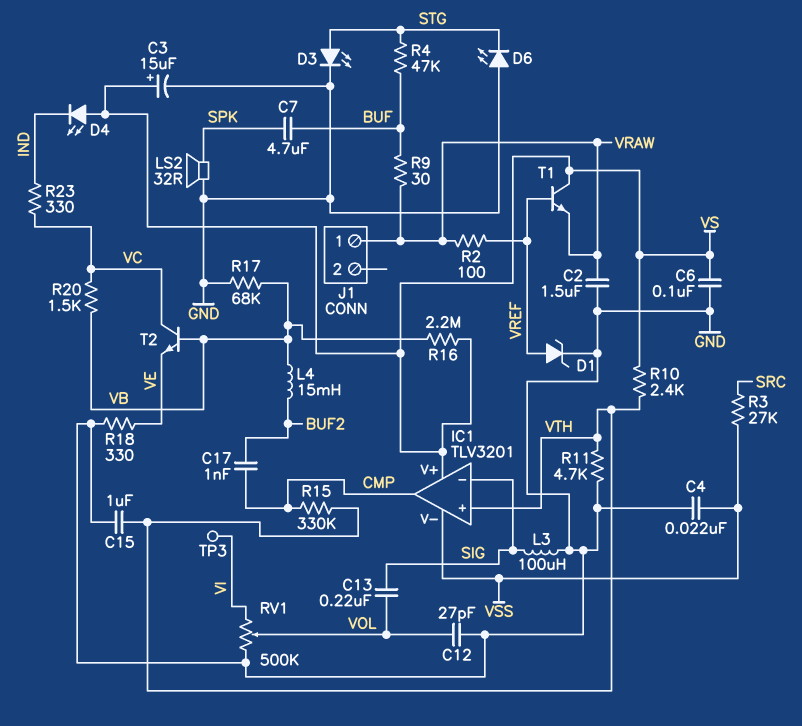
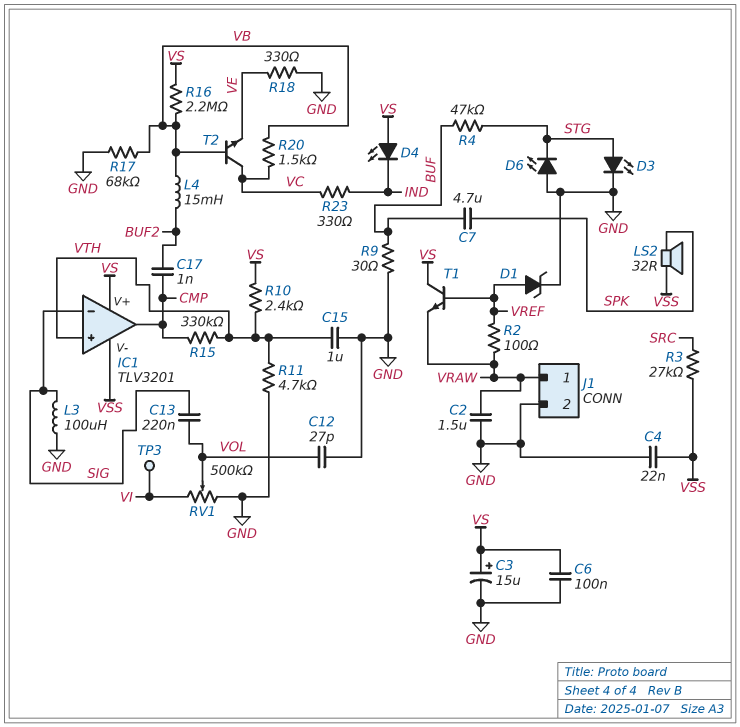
J1 pin 2: none -> GND
LS2: speaker 32R (GND, SPK) -> speaker 32R (SPK, VSS)
R9: 30 (BUF, VRAW) -> 30 (BUF, GND)

